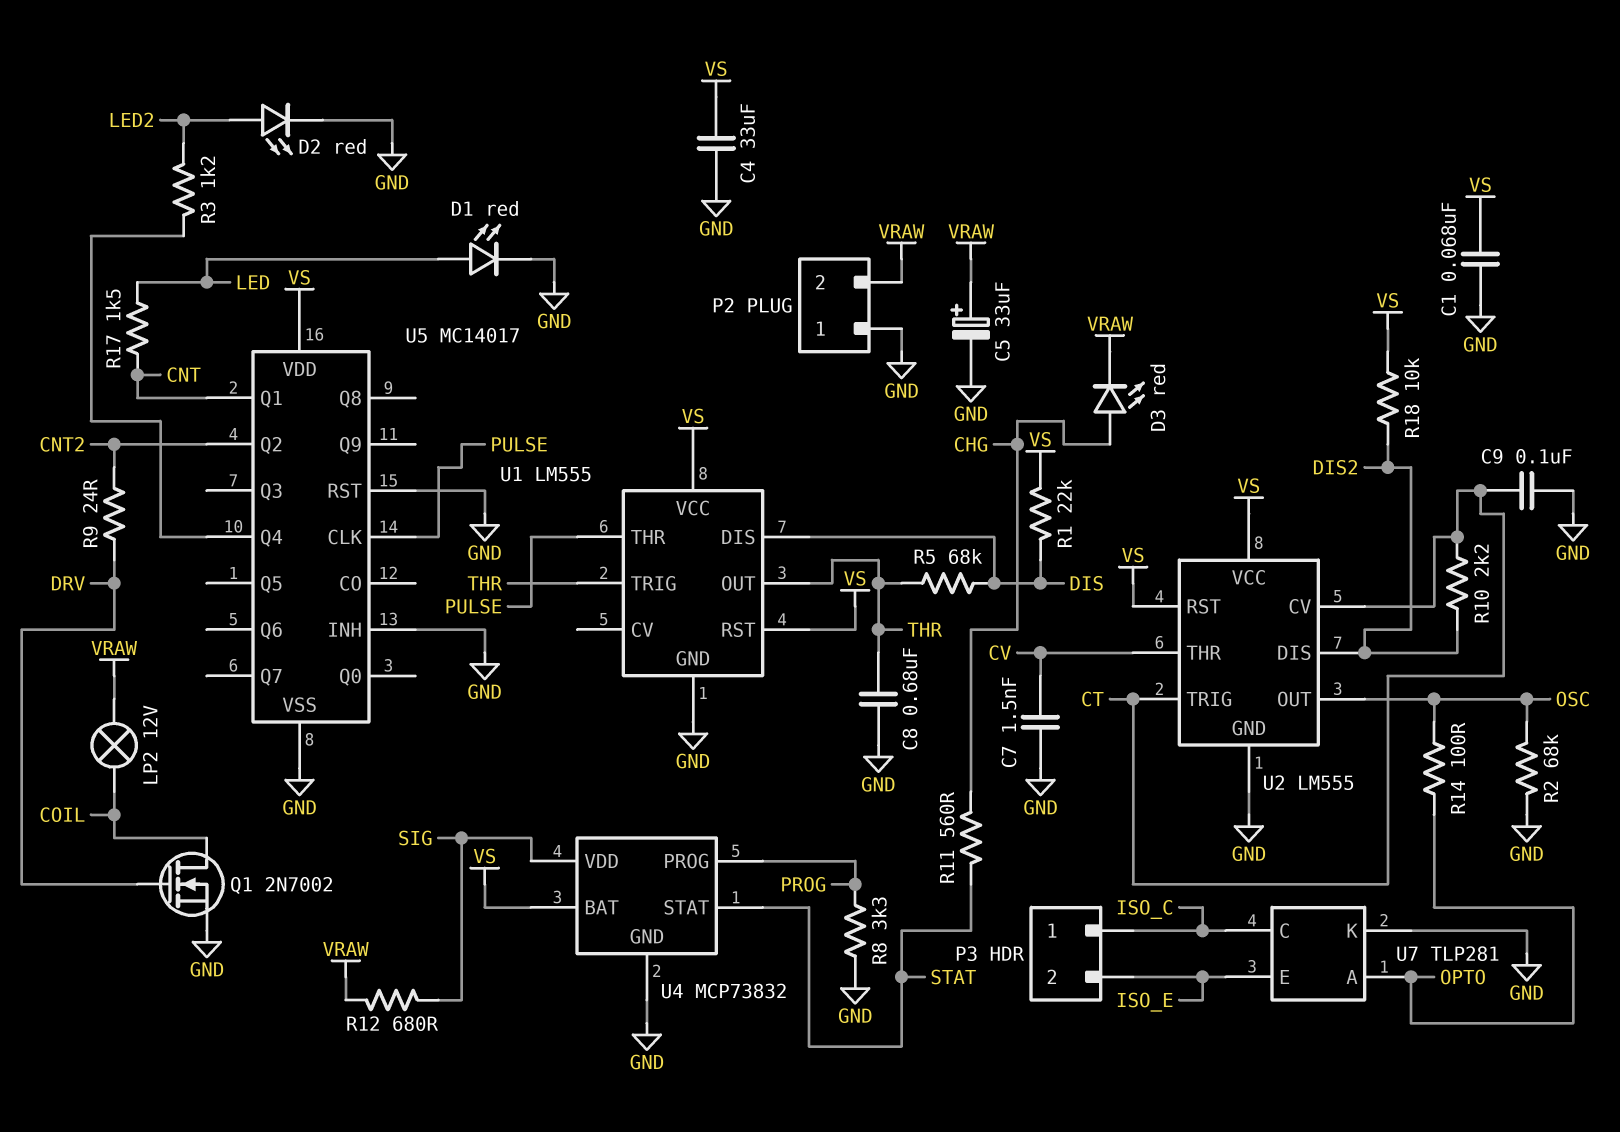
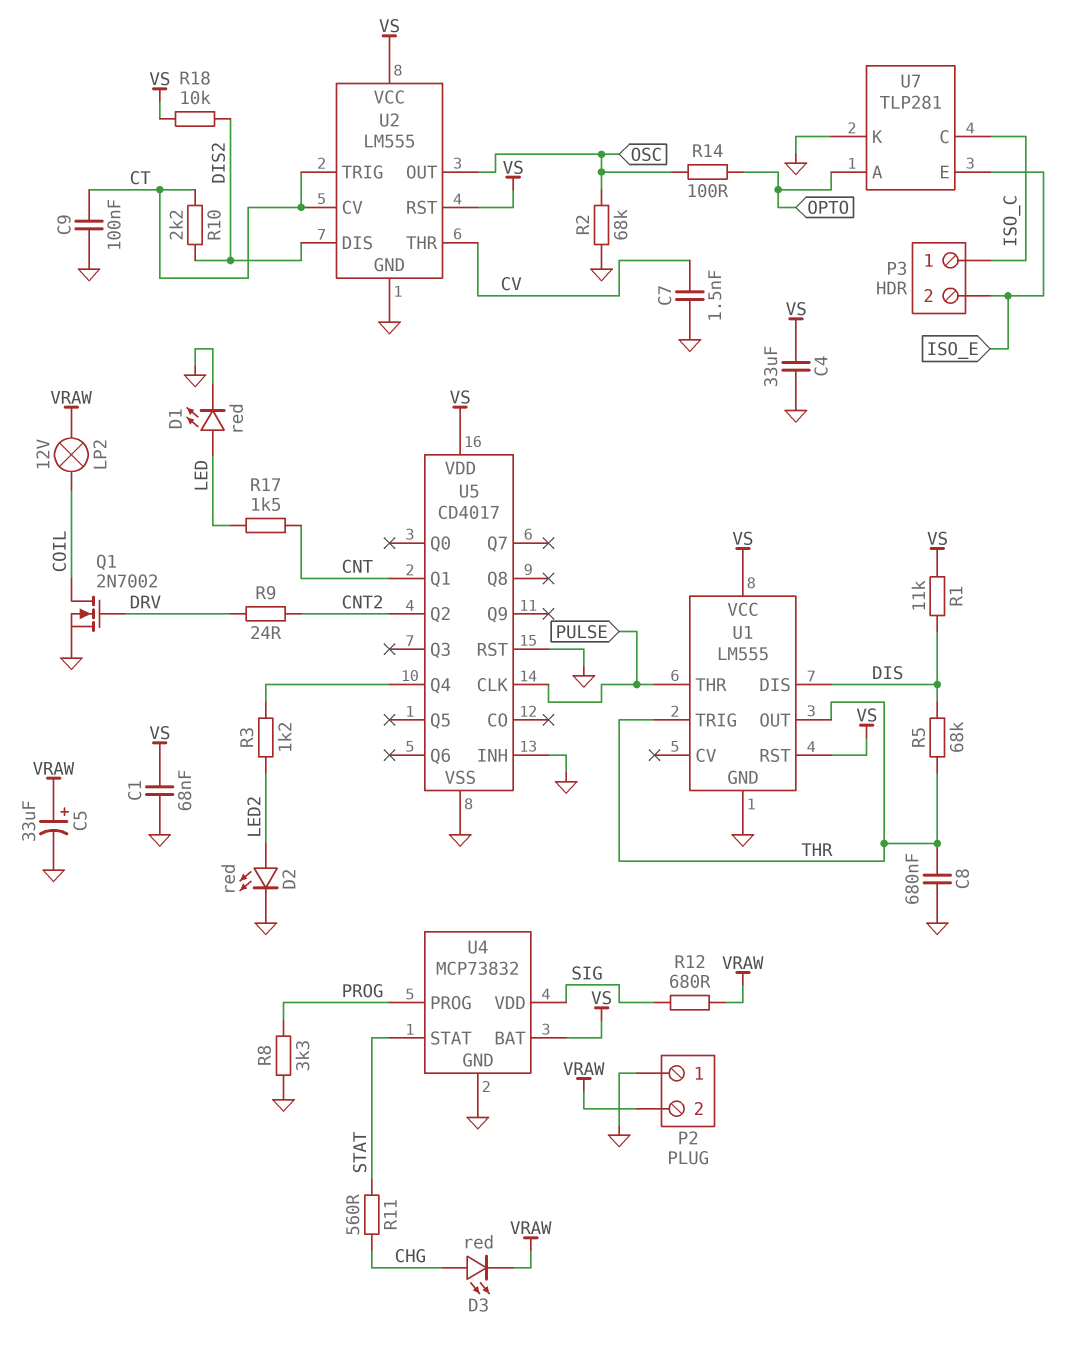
R1: 22k (DIS, VS) -> 11k (DIS, VS)
U5: MC14017 -> CD4017

